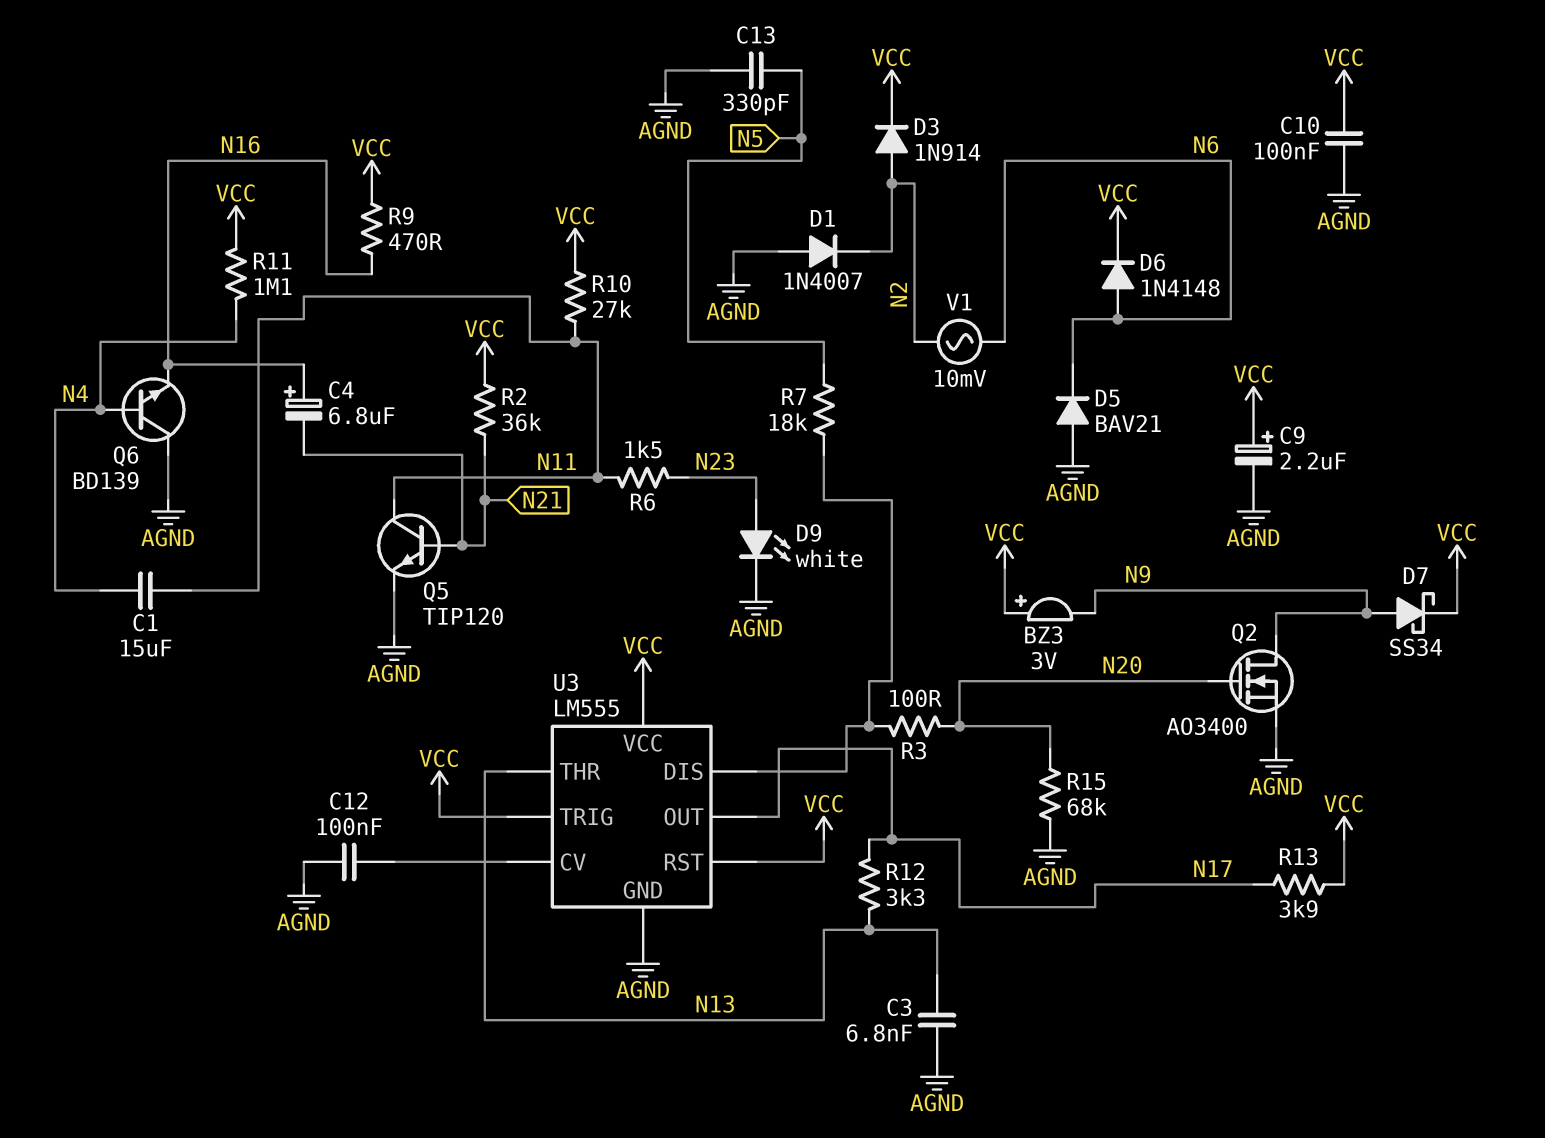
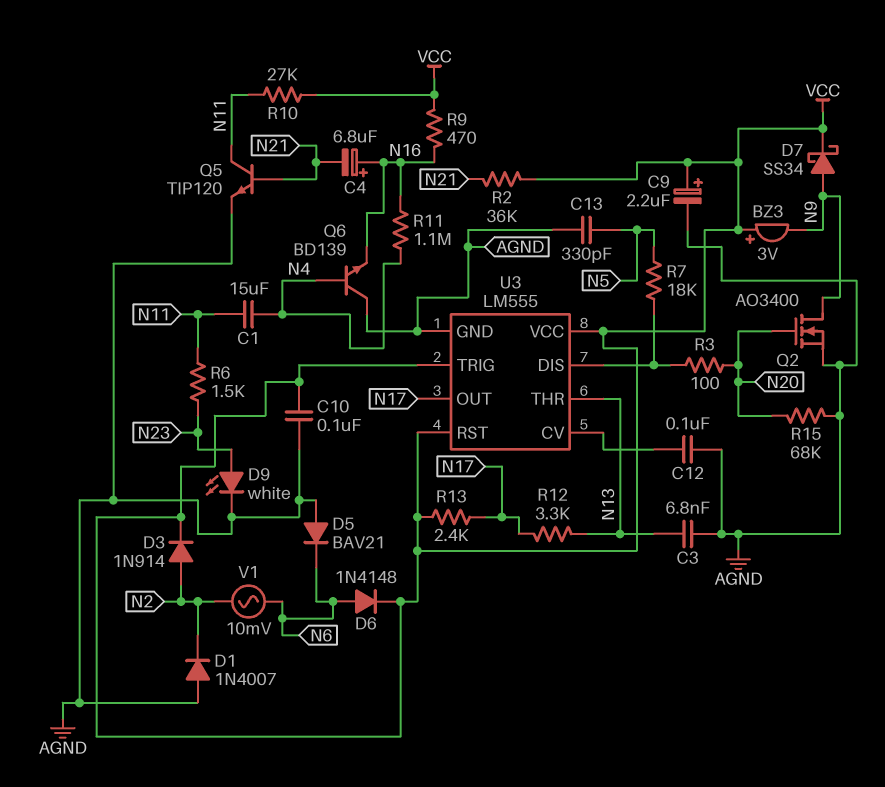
R11: 1.1M (N4, VCC) -> 1.1M (N4, N16)
R13: 3.9k (N17, VCC) -> 2.4k (N17, VCC)

